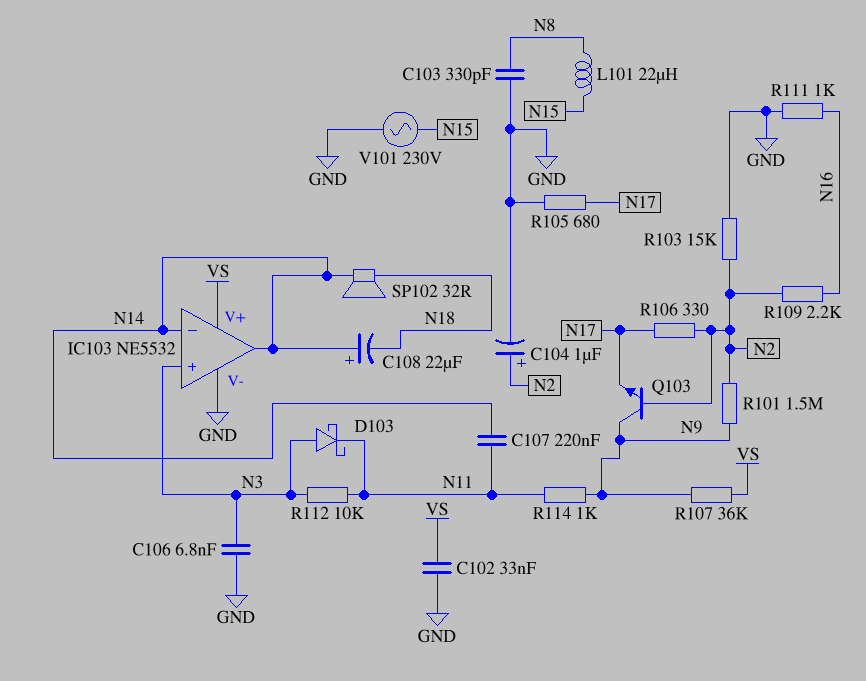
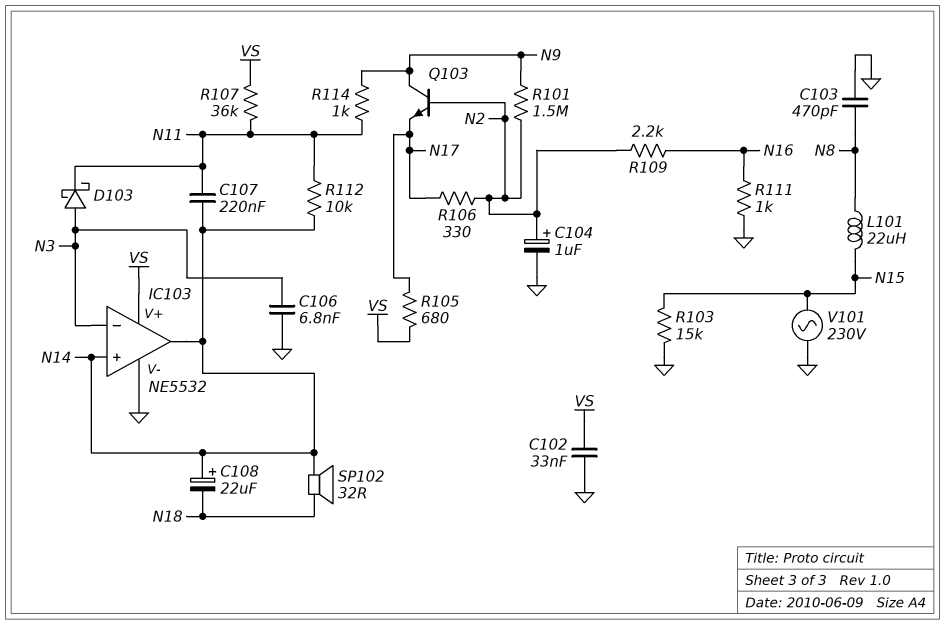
C103: 330pF (GND, N8) -> 470pF (GND, N8)
IC103 pin in+: N3 -> N14
IC103 pin in-: N14 -> N3
R103: 15k (GND, N2) -> 15k (GND, N15)
R105: 680 (GND, N17) -> 680 (N17, VS)
R107: 36k (N9, VS) -> 36k (N11, VS)
R112: 10k (N3, N11) -> 10k (N11, N14)

